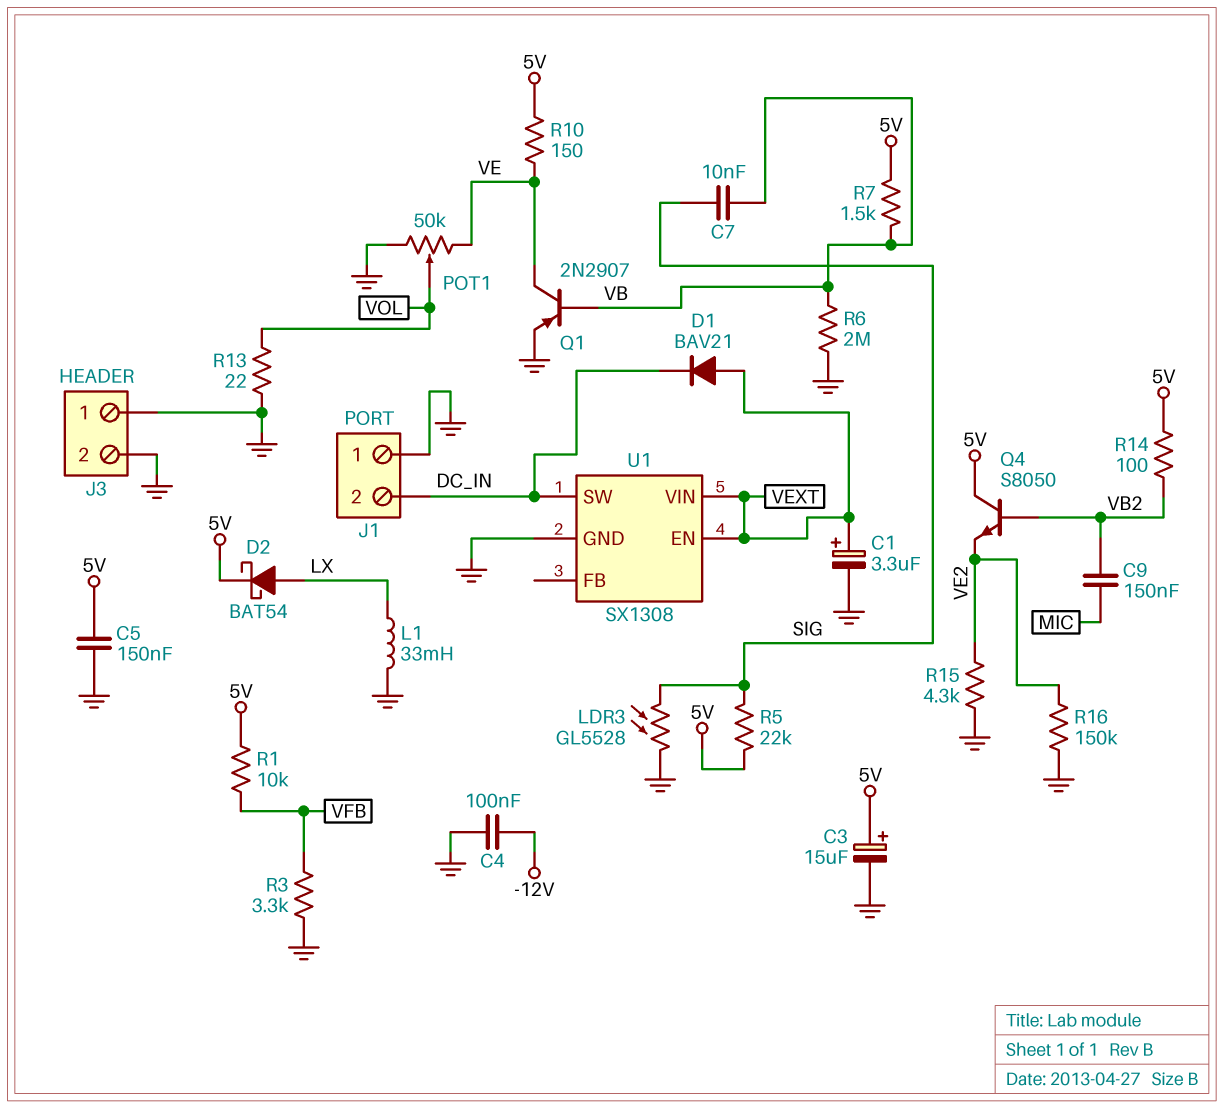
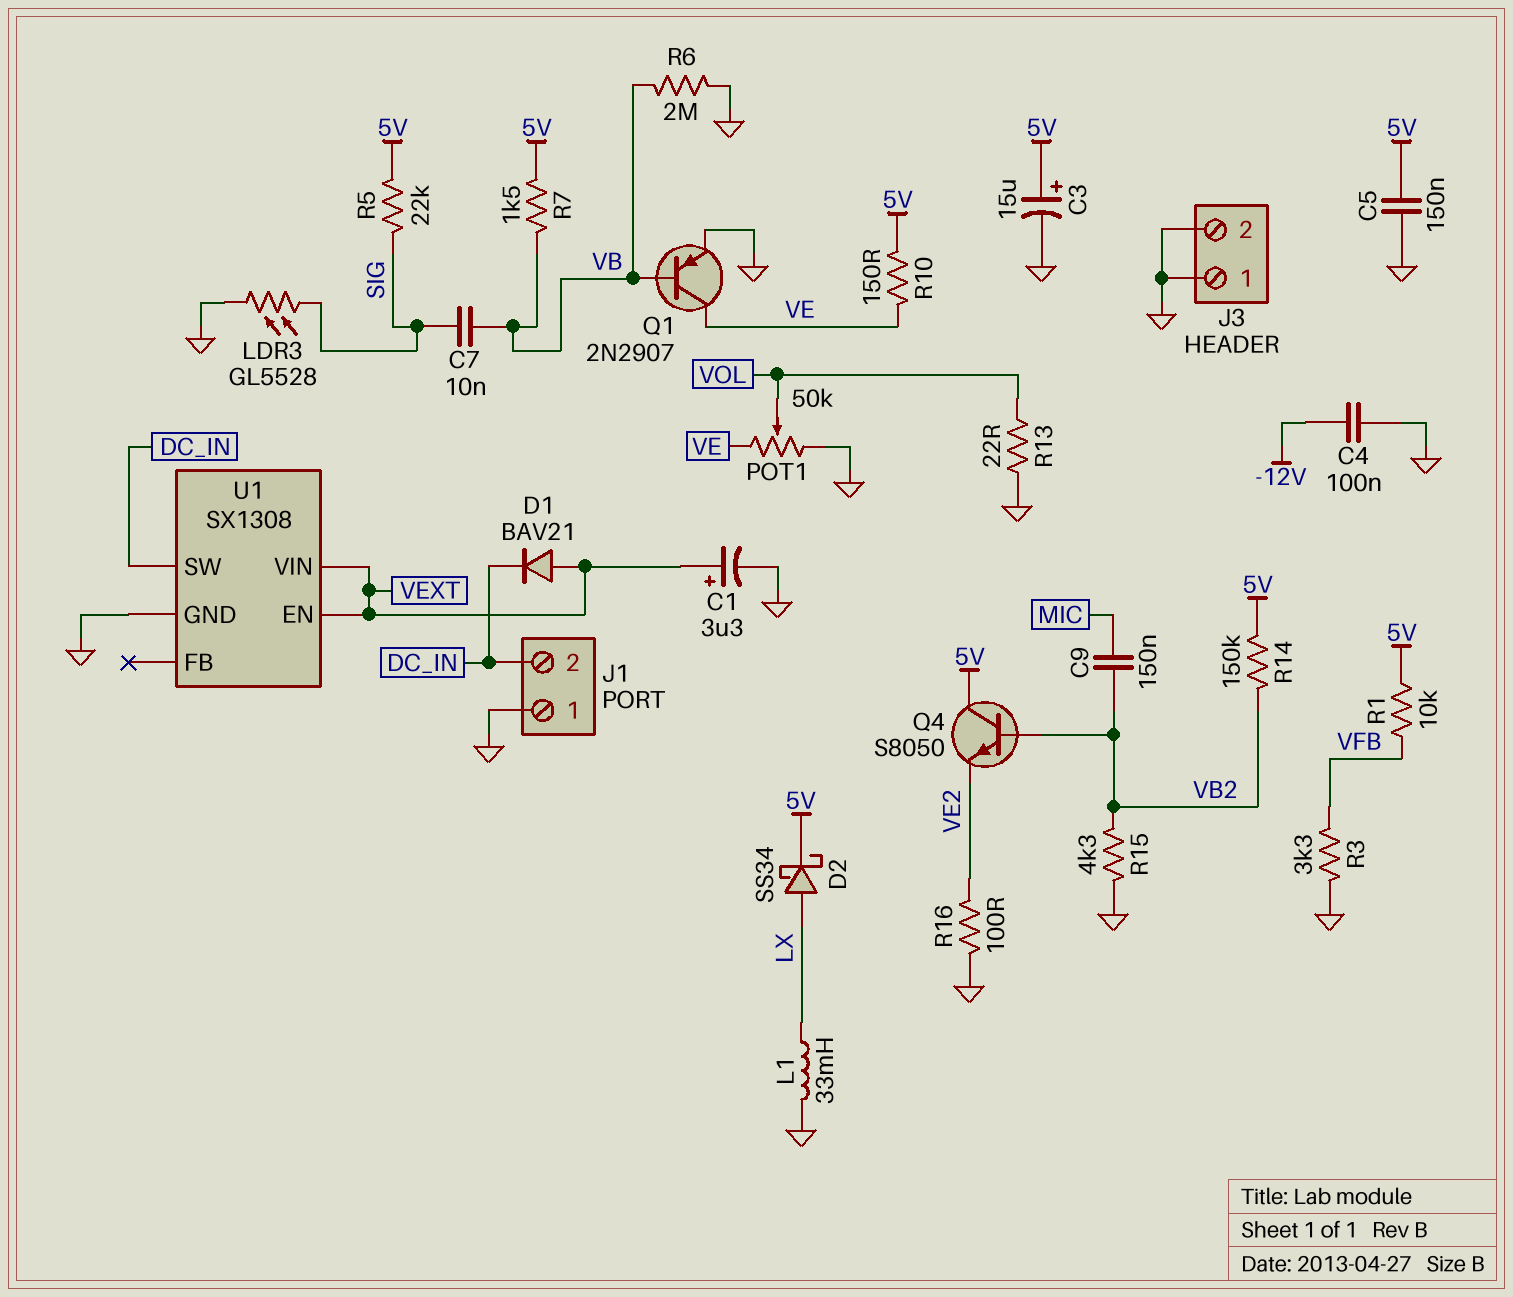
D2: schottky BAT54 (A LX, K 5V) -> schottky SS34 (A LX, K 5V)
R14: 100 (5V, VB2) -> 150k (5V, VB2)
R15: 4.3k (GND, VE2) -> 4.3k (GND, VB2)
R16: 150k (GND, VE2) -> 100 (GND, VE2)

